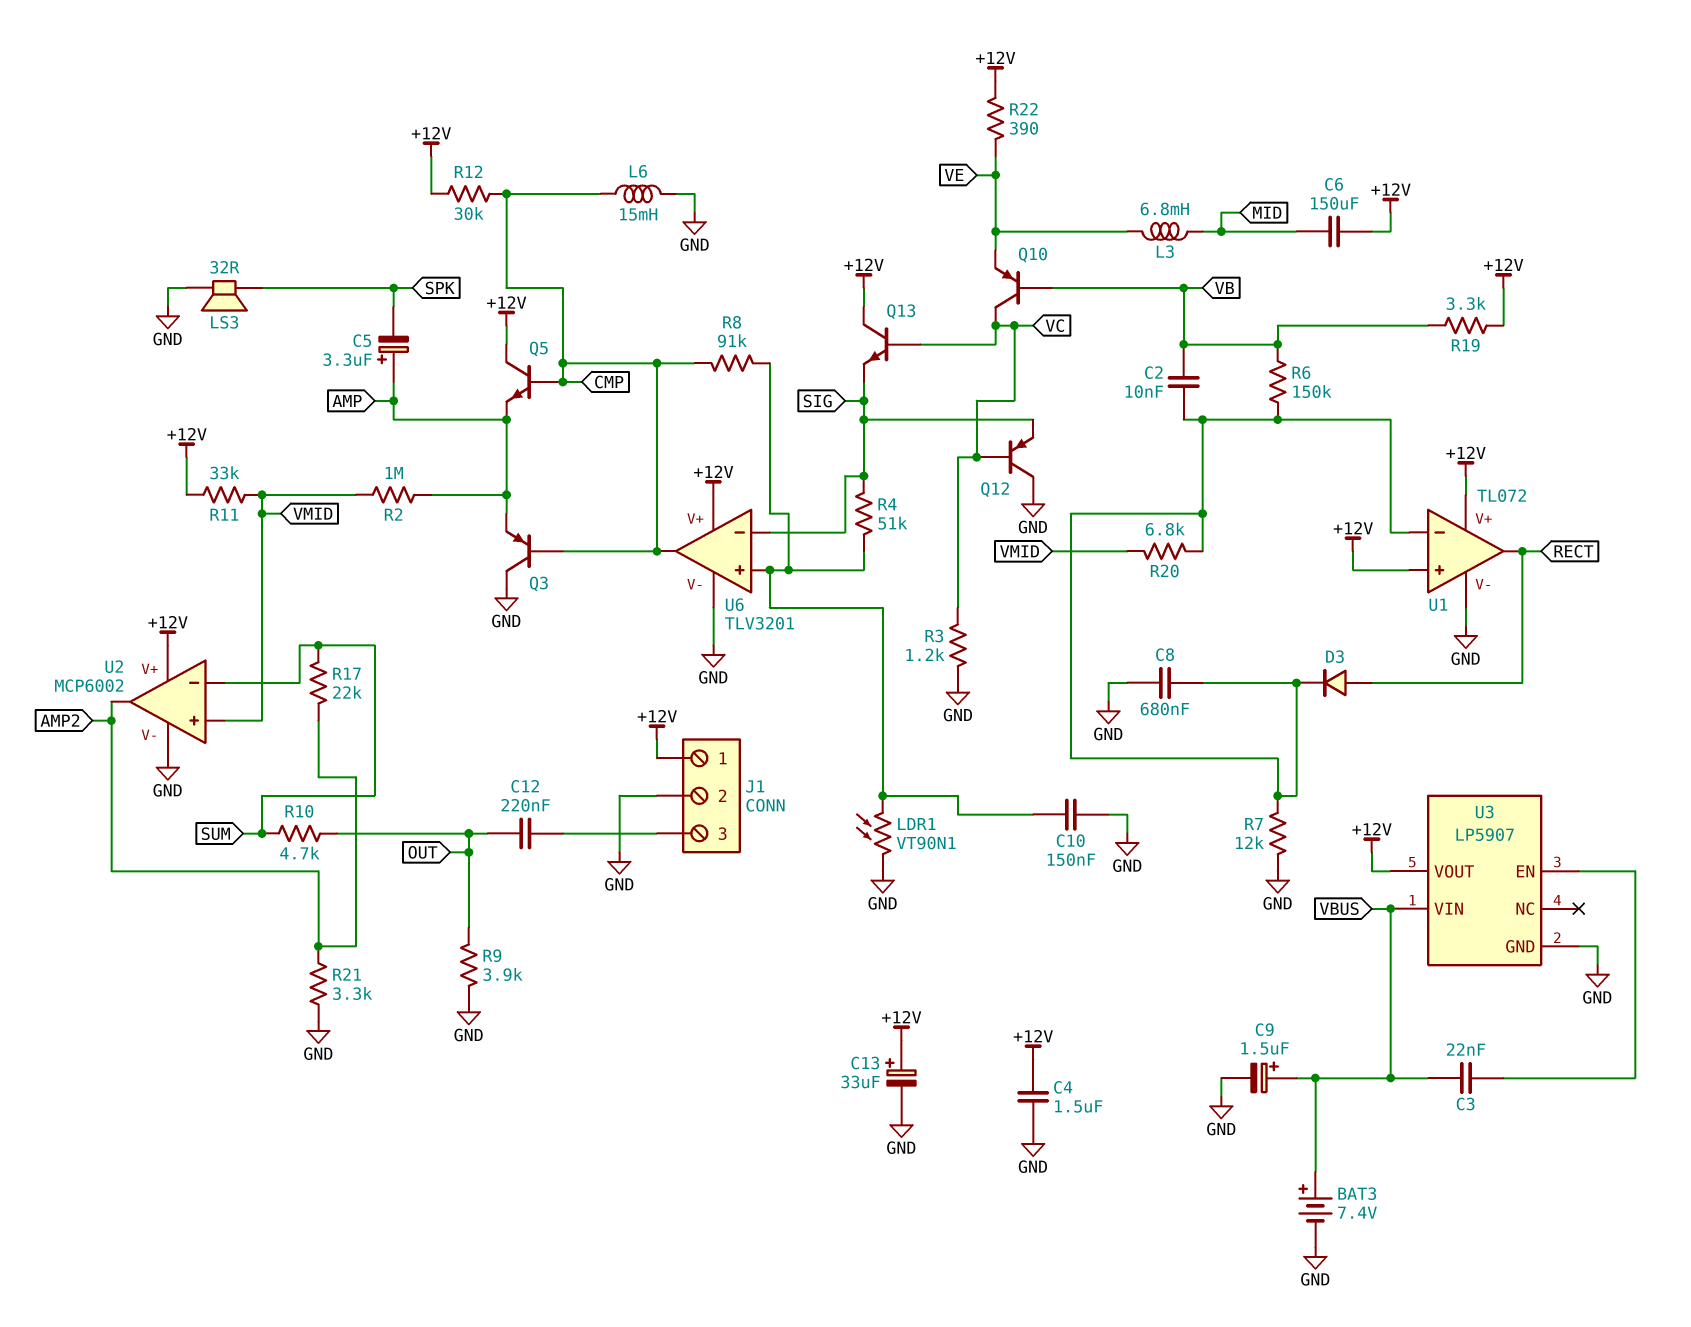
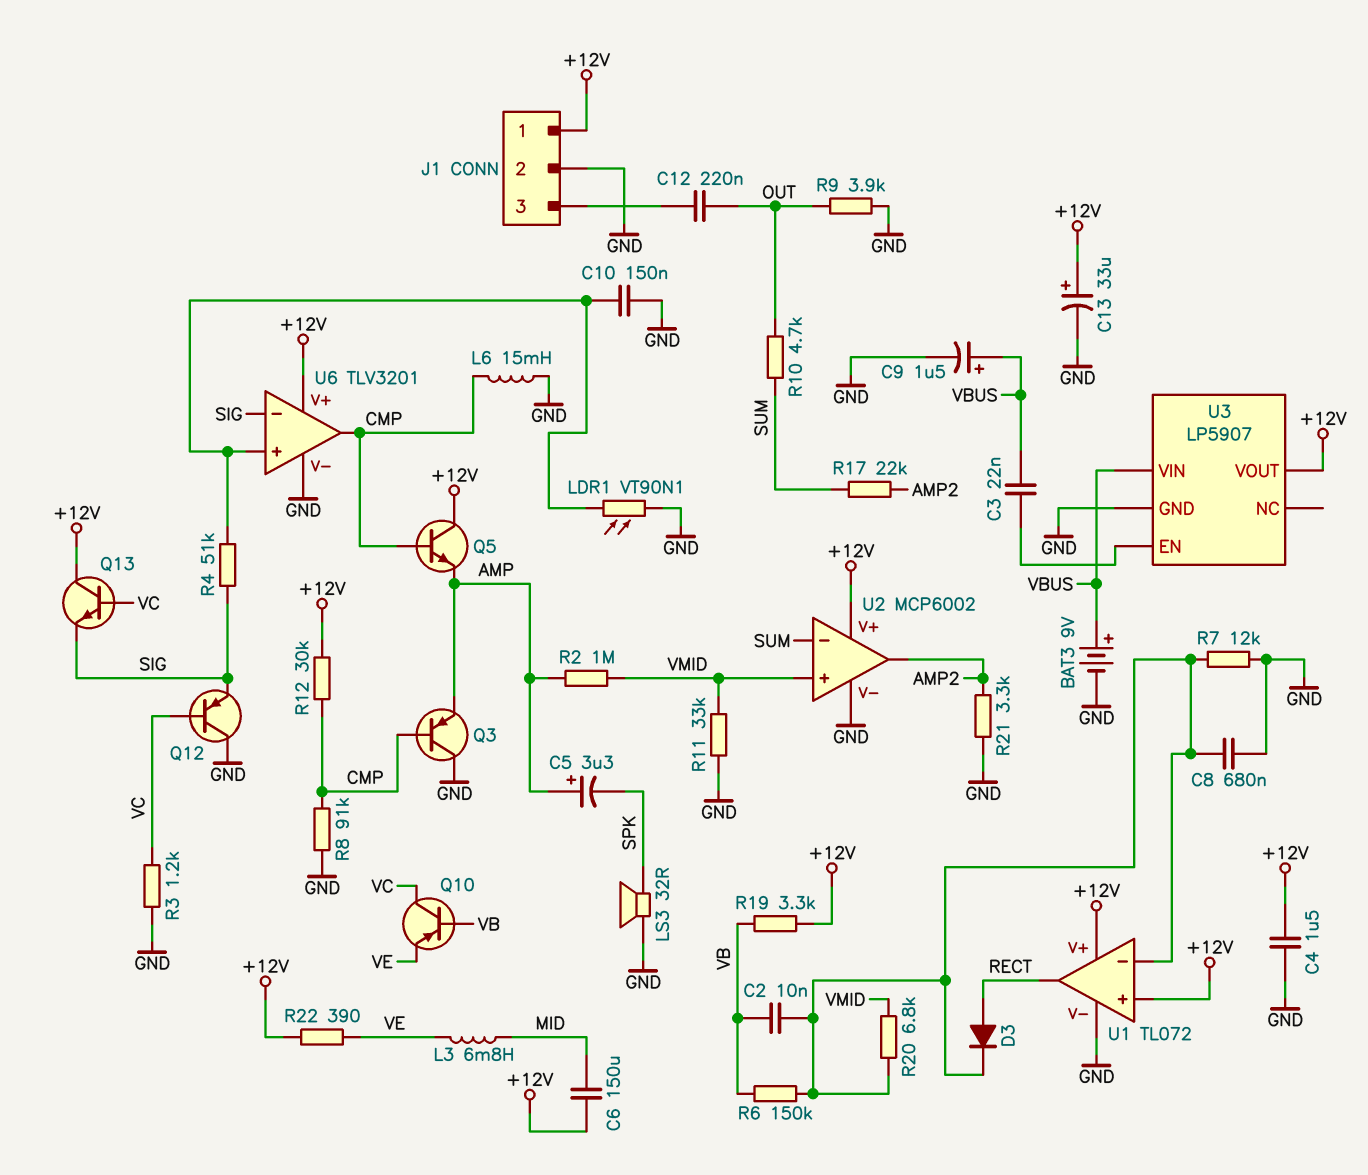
BAT3: 7.4V (plus VBUS, minus GND) -> 9V (plus VBUS, minus GND)
R8: 91k (CMP, U6/in+) -> 91k (CMP, GND)
R11: 33k (+12V, VMID) -> 33k (GND, VMID)

